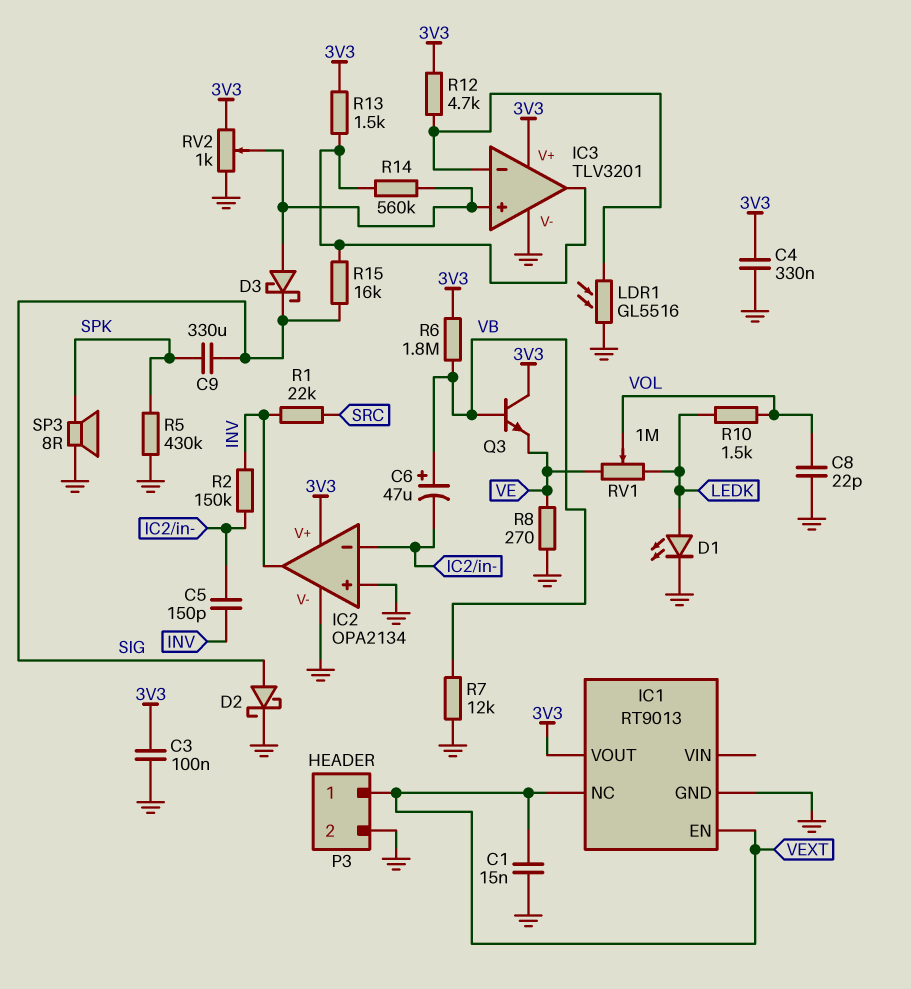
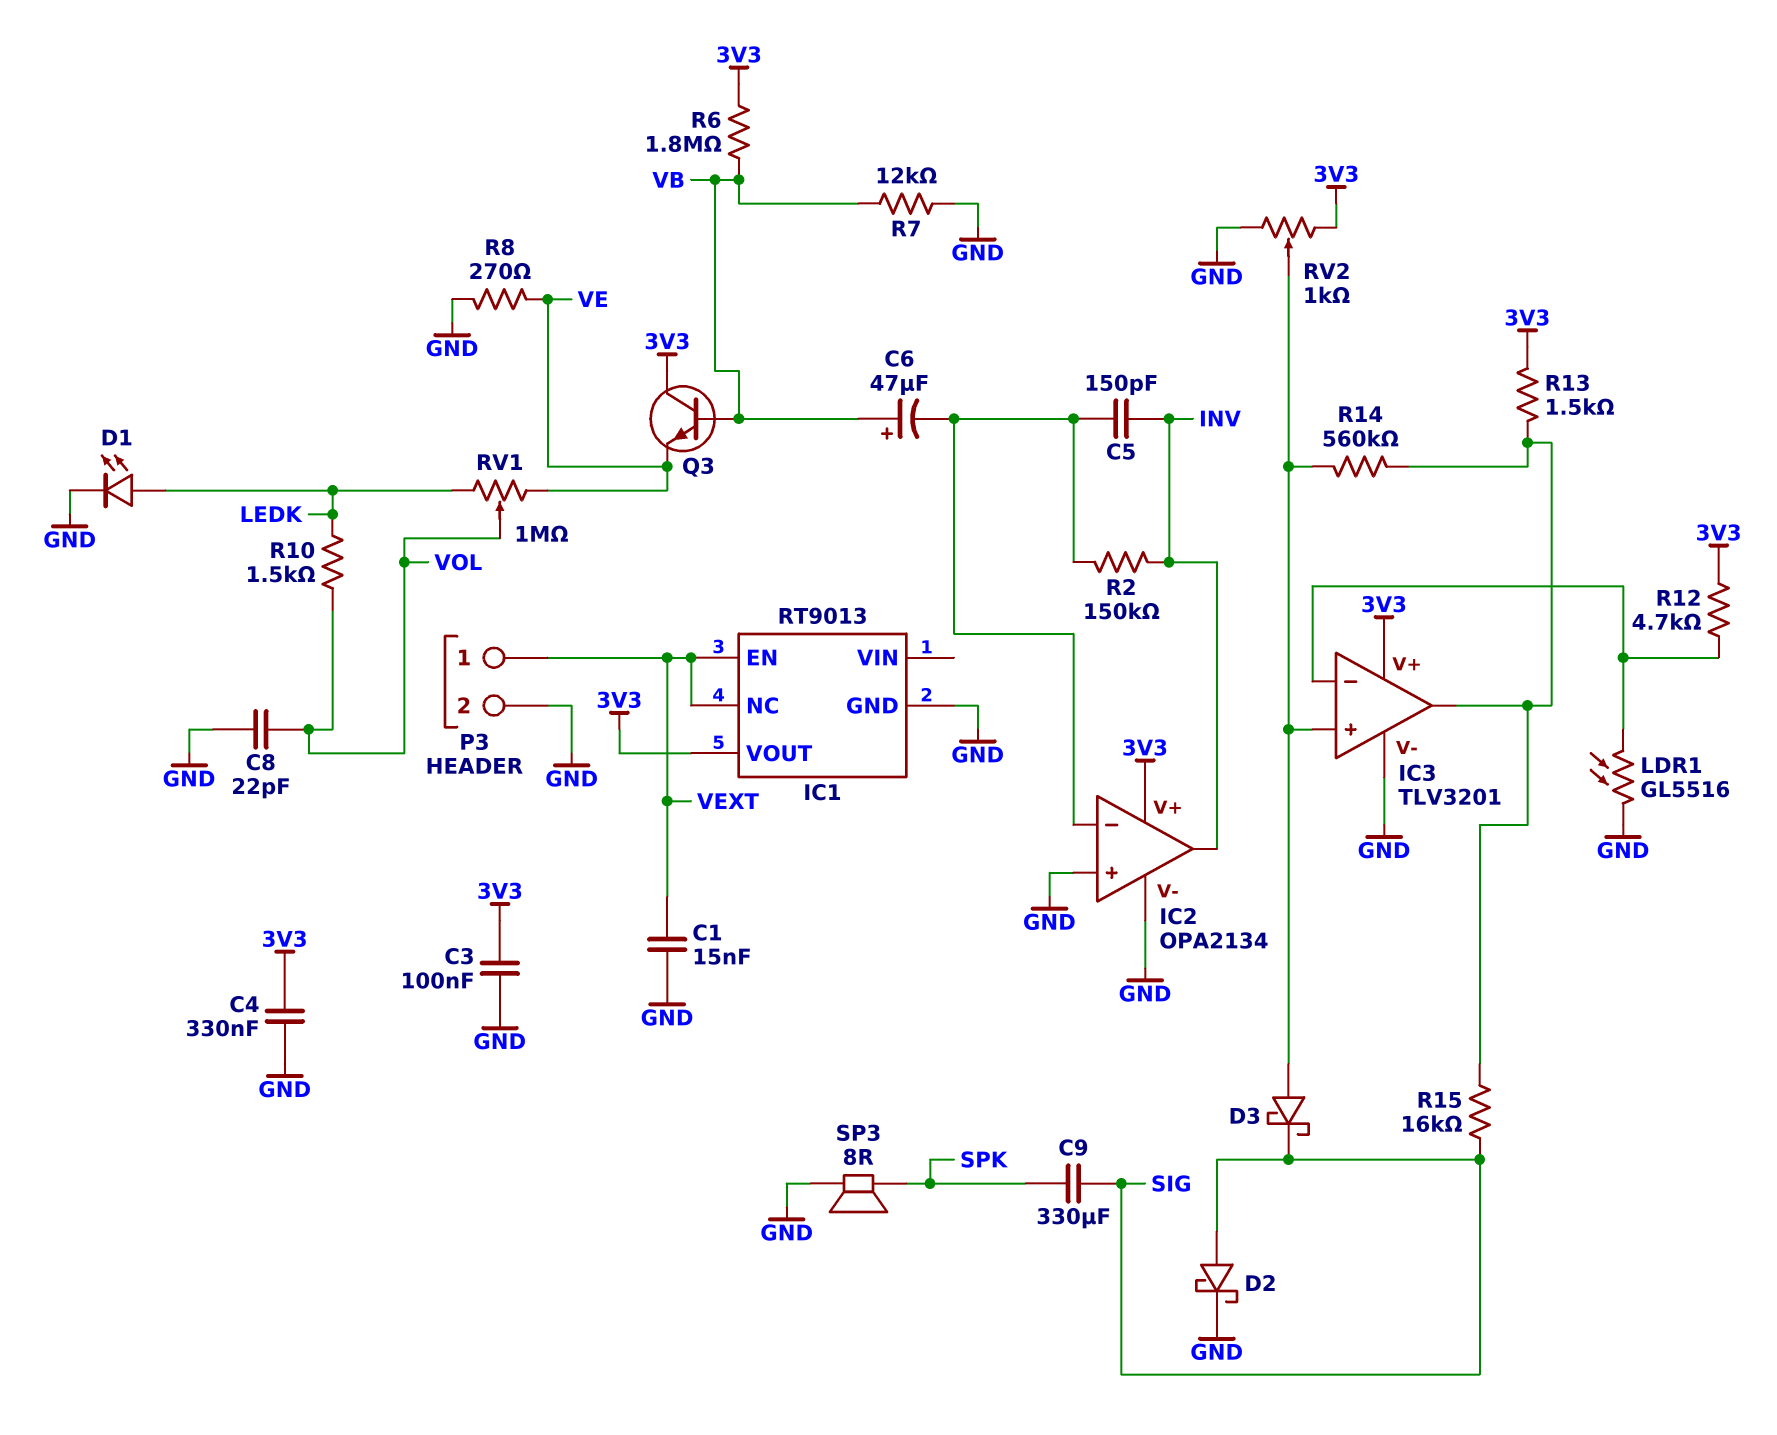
R1: 22k (INV, SRC) -> none
R5: 430k (GND, SPK) -> none

